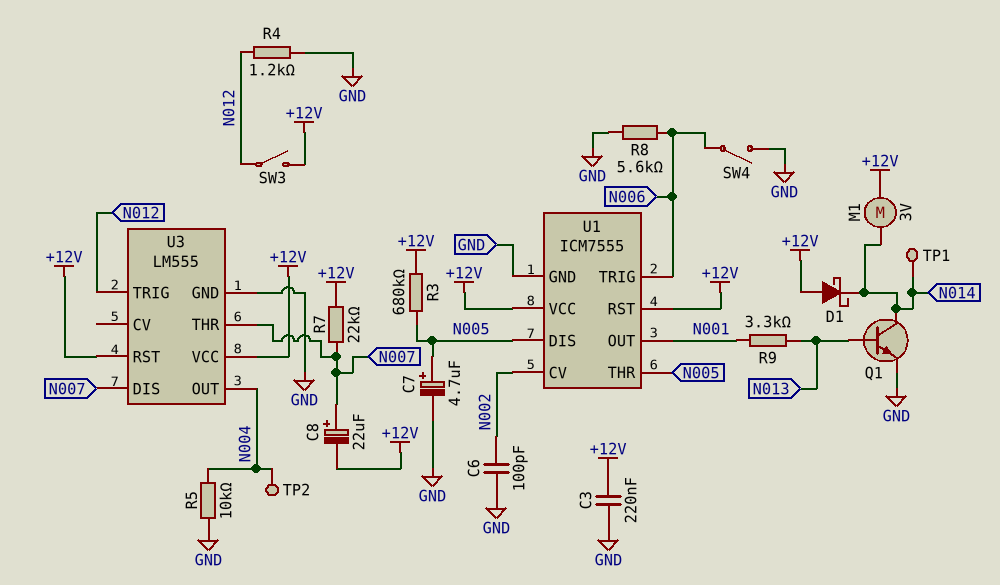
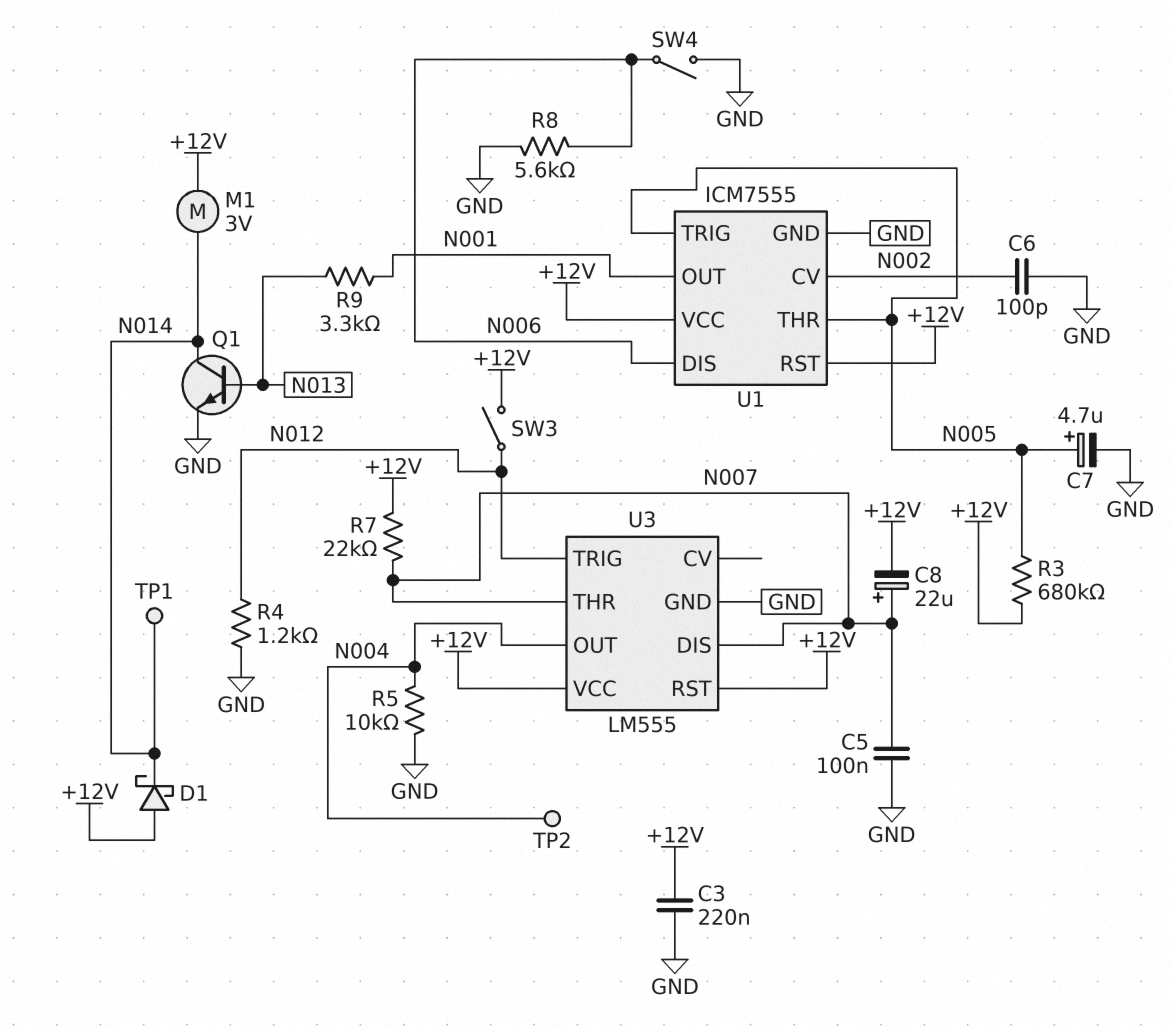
C5: none -> 100nF (GND, N007)
U1 pin DIS: N005 -> N006
U1 pin TRIG: N006 -> N005

